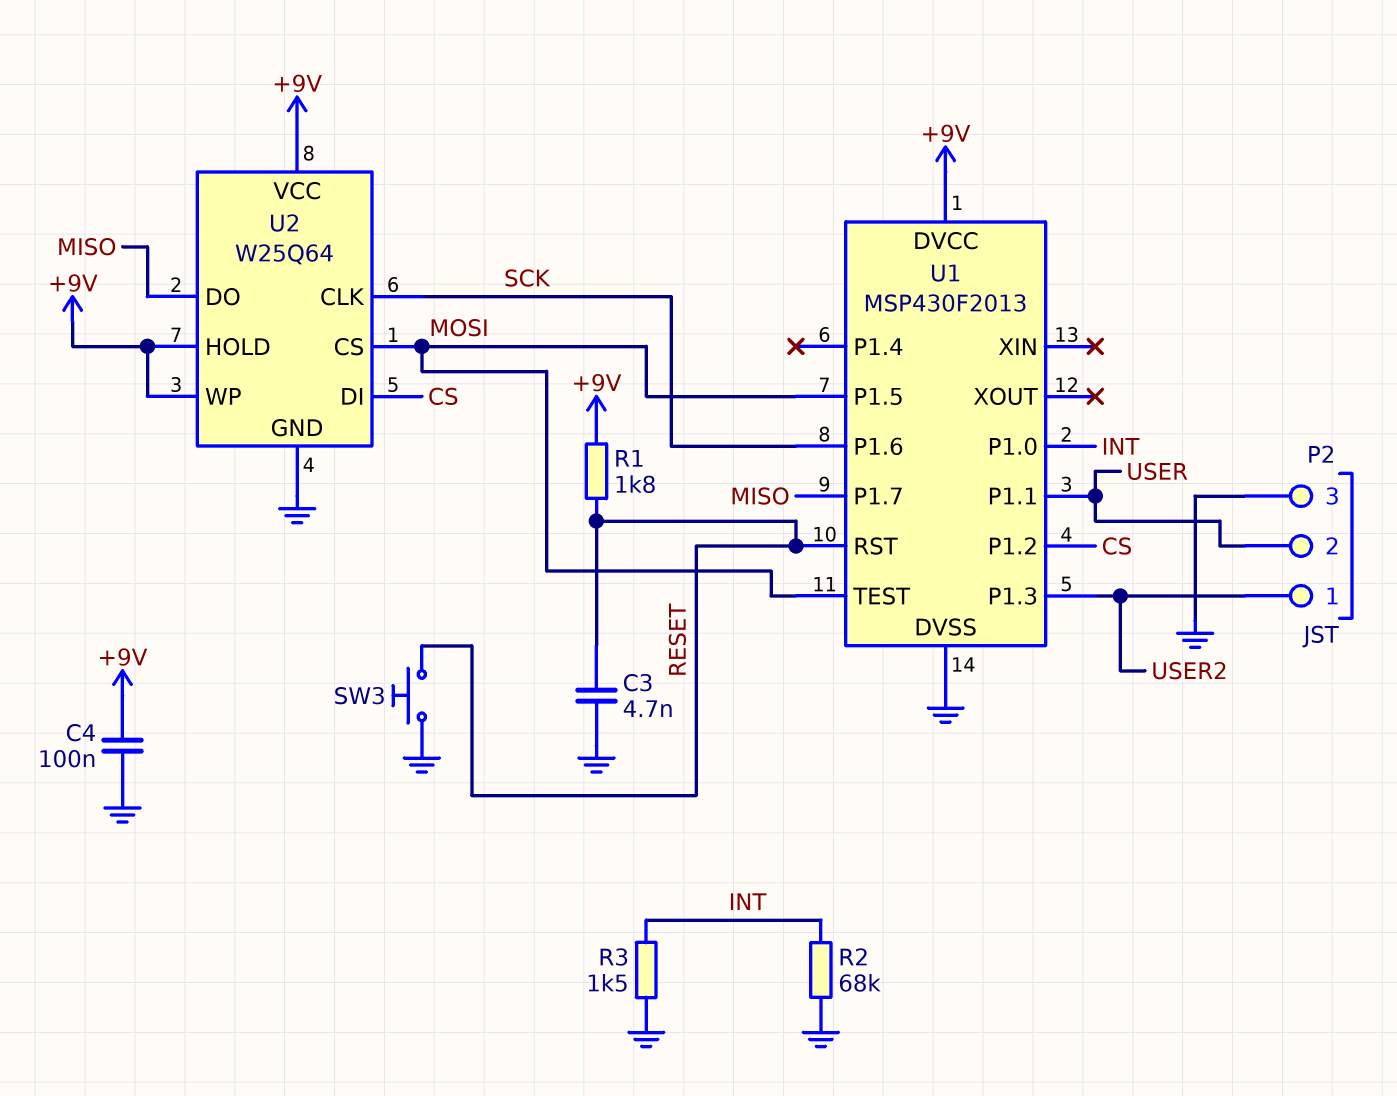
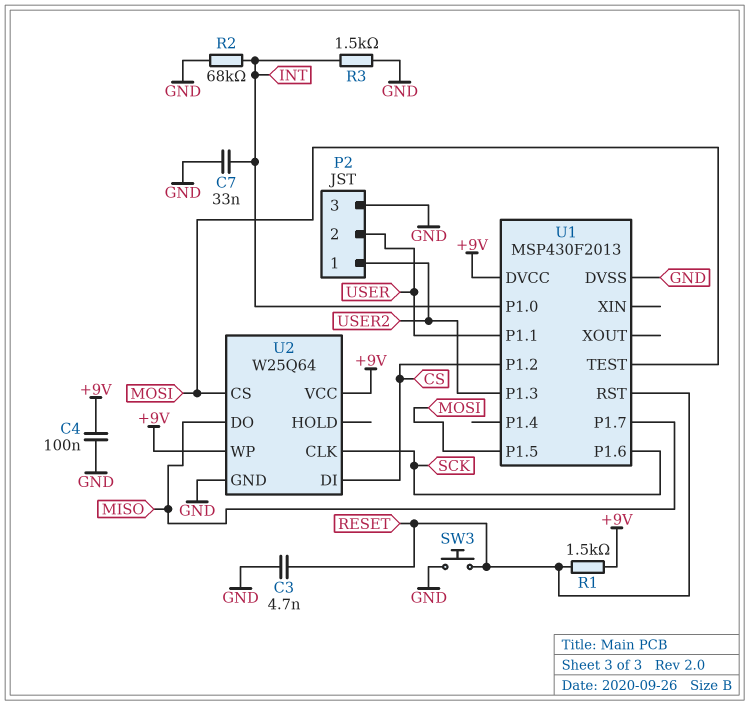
C7: none -> 33nF (GND, INT)
R1: 1.8k (+9V, RESET) -> 1.5k (+9V, RESET)
U2 pin HOLD: +9V -> none

